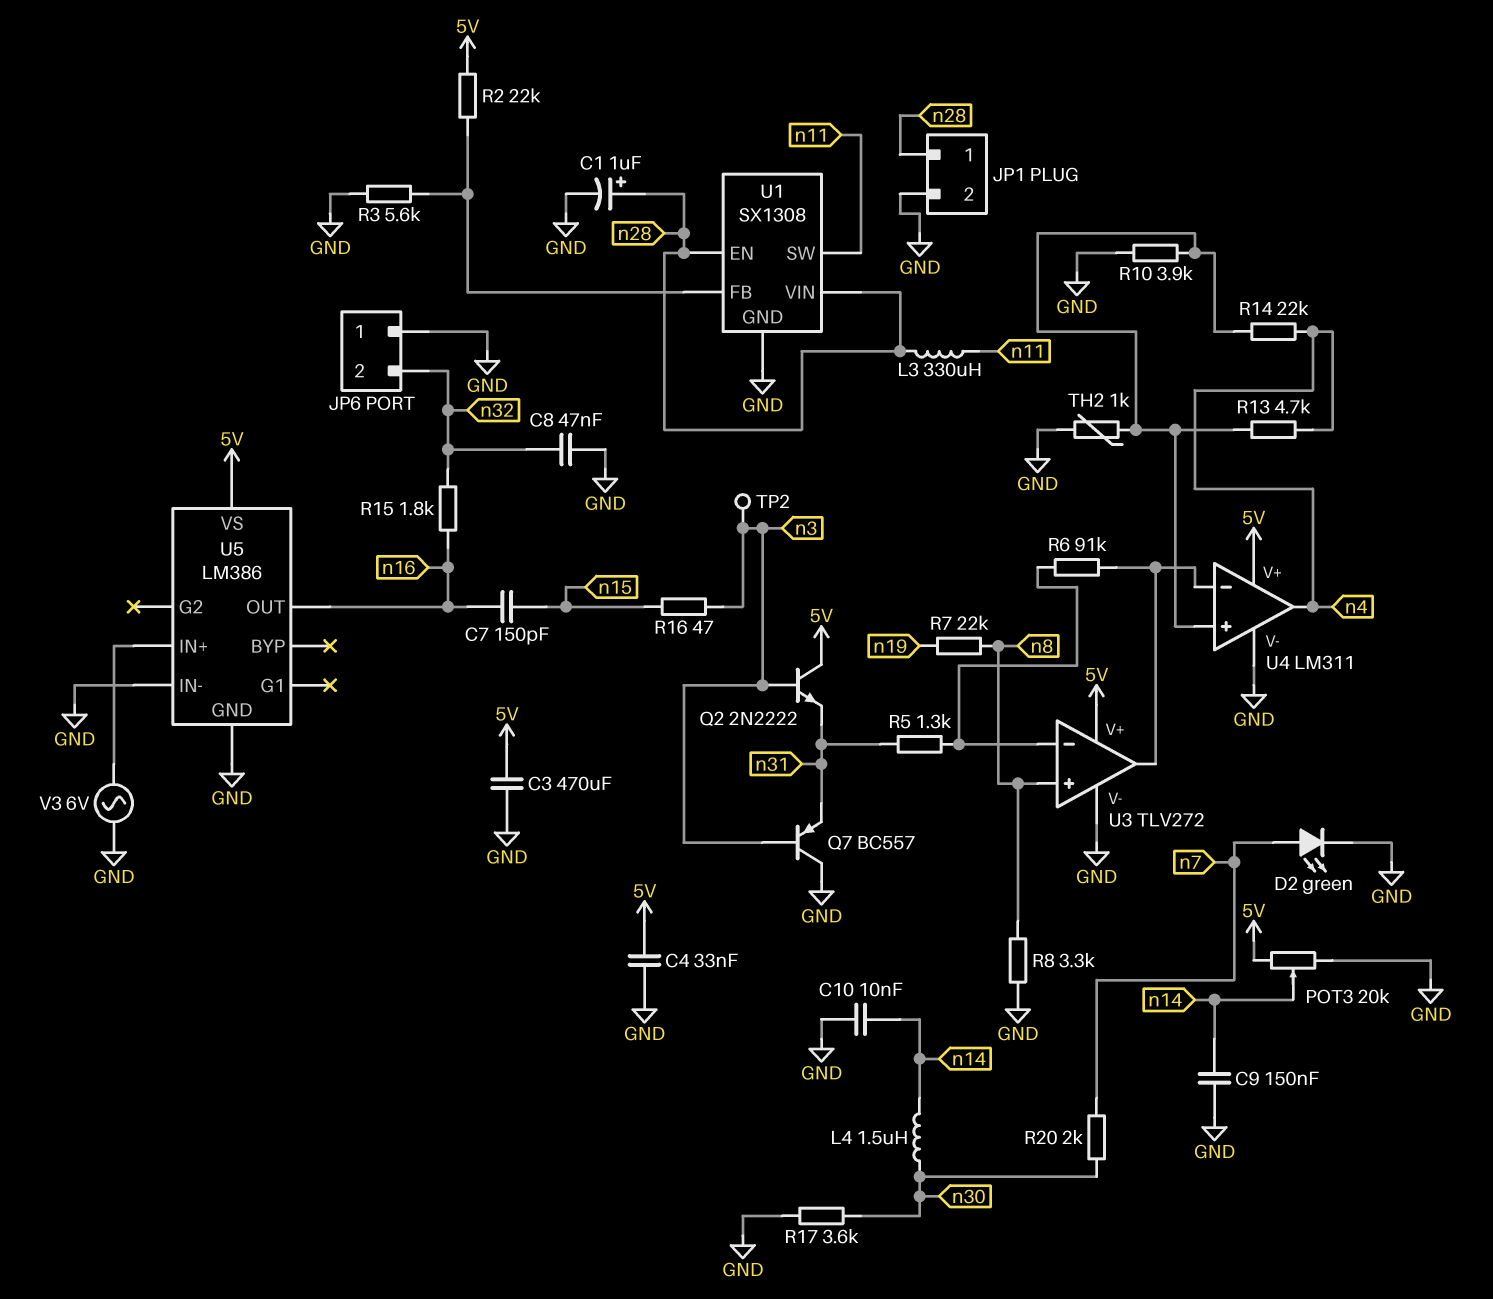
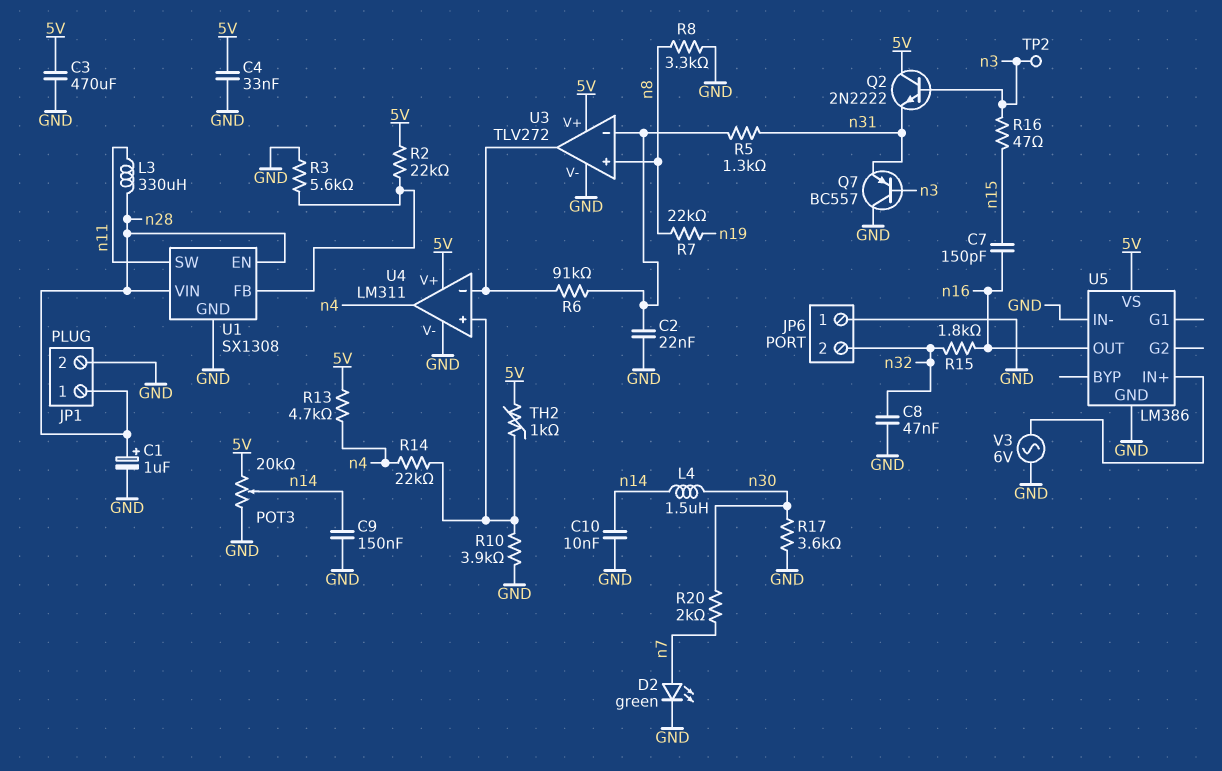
C2: none -> 22nF (GND, U3/in-)
R13: 4.7k (U4/in+, n4) -> 4.7k (5V, n4)
TH2: 1k (GND, U4/in+) -> 1k (5V, U4/in+)

